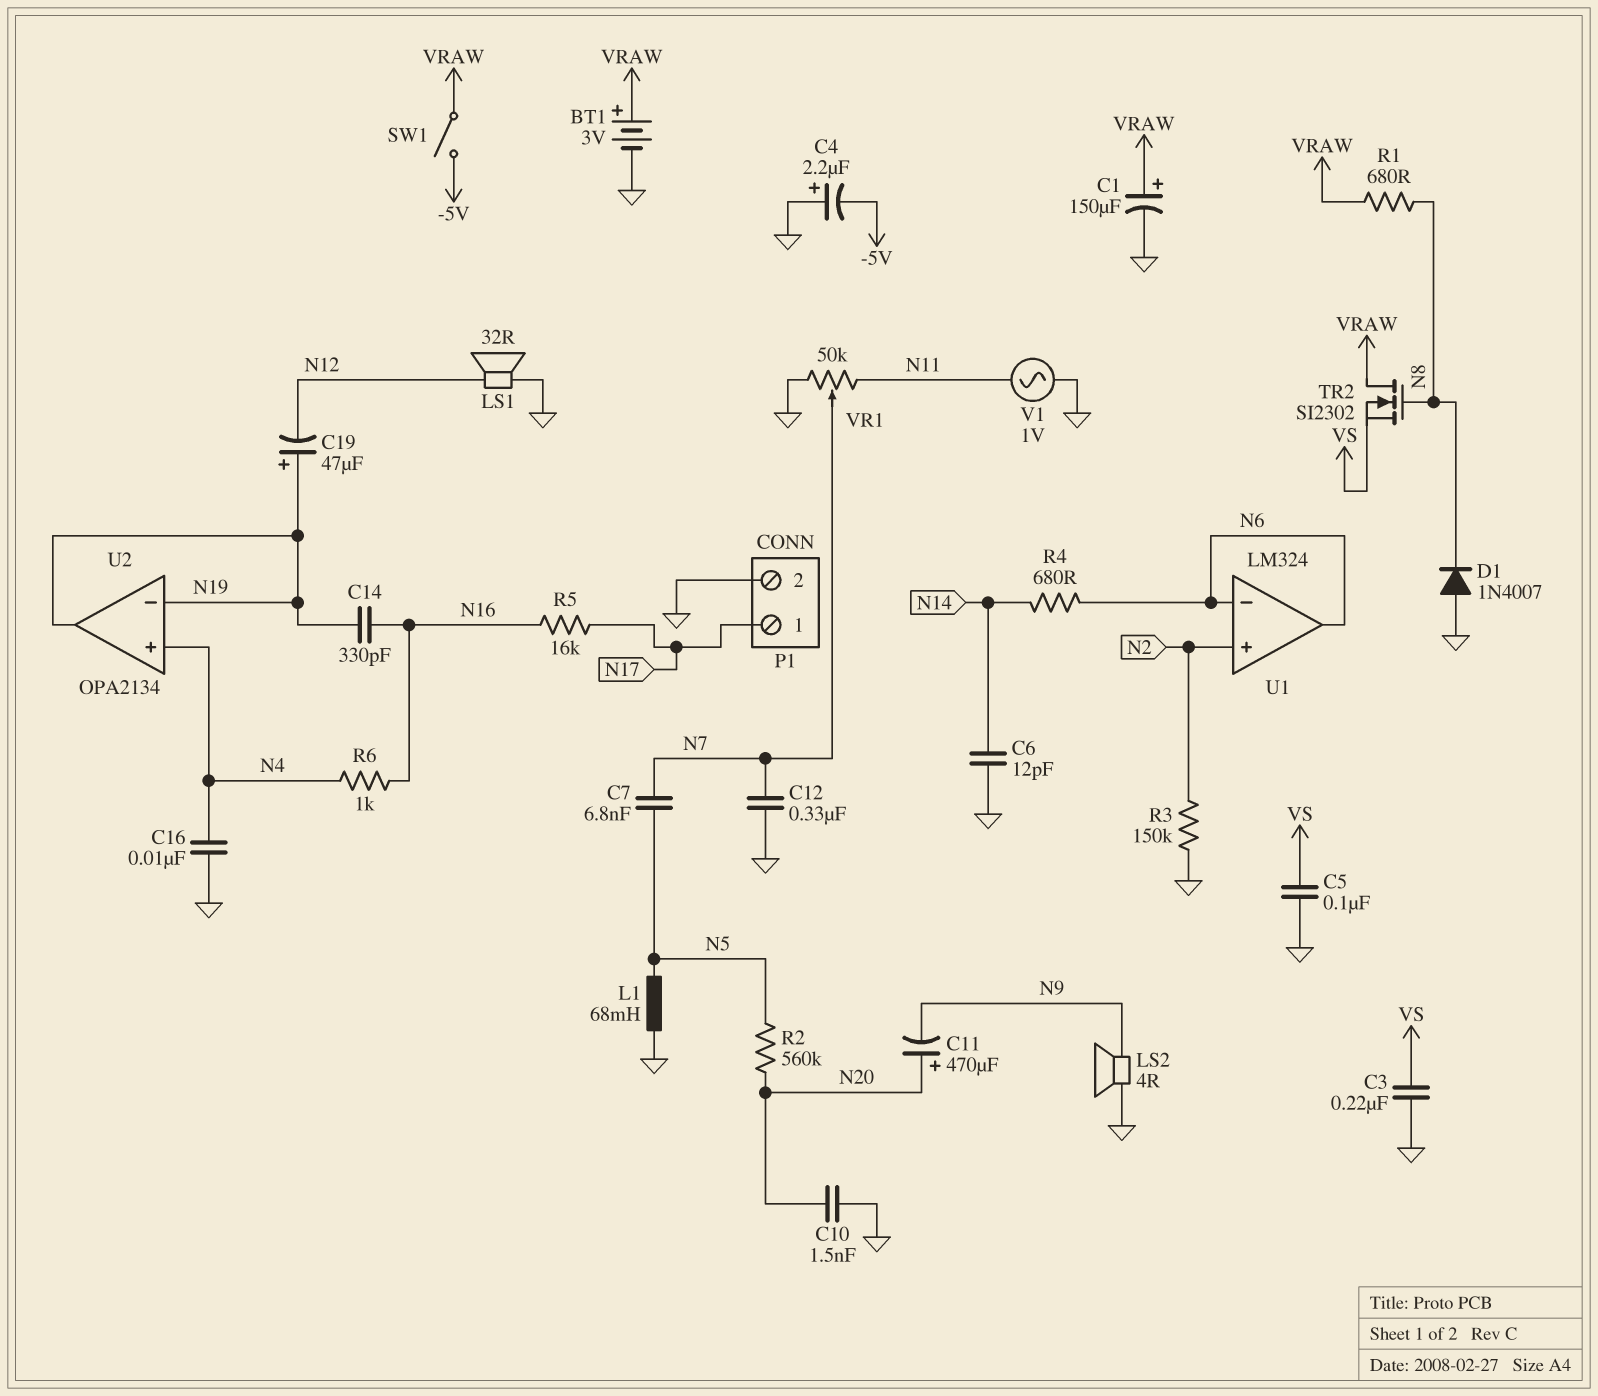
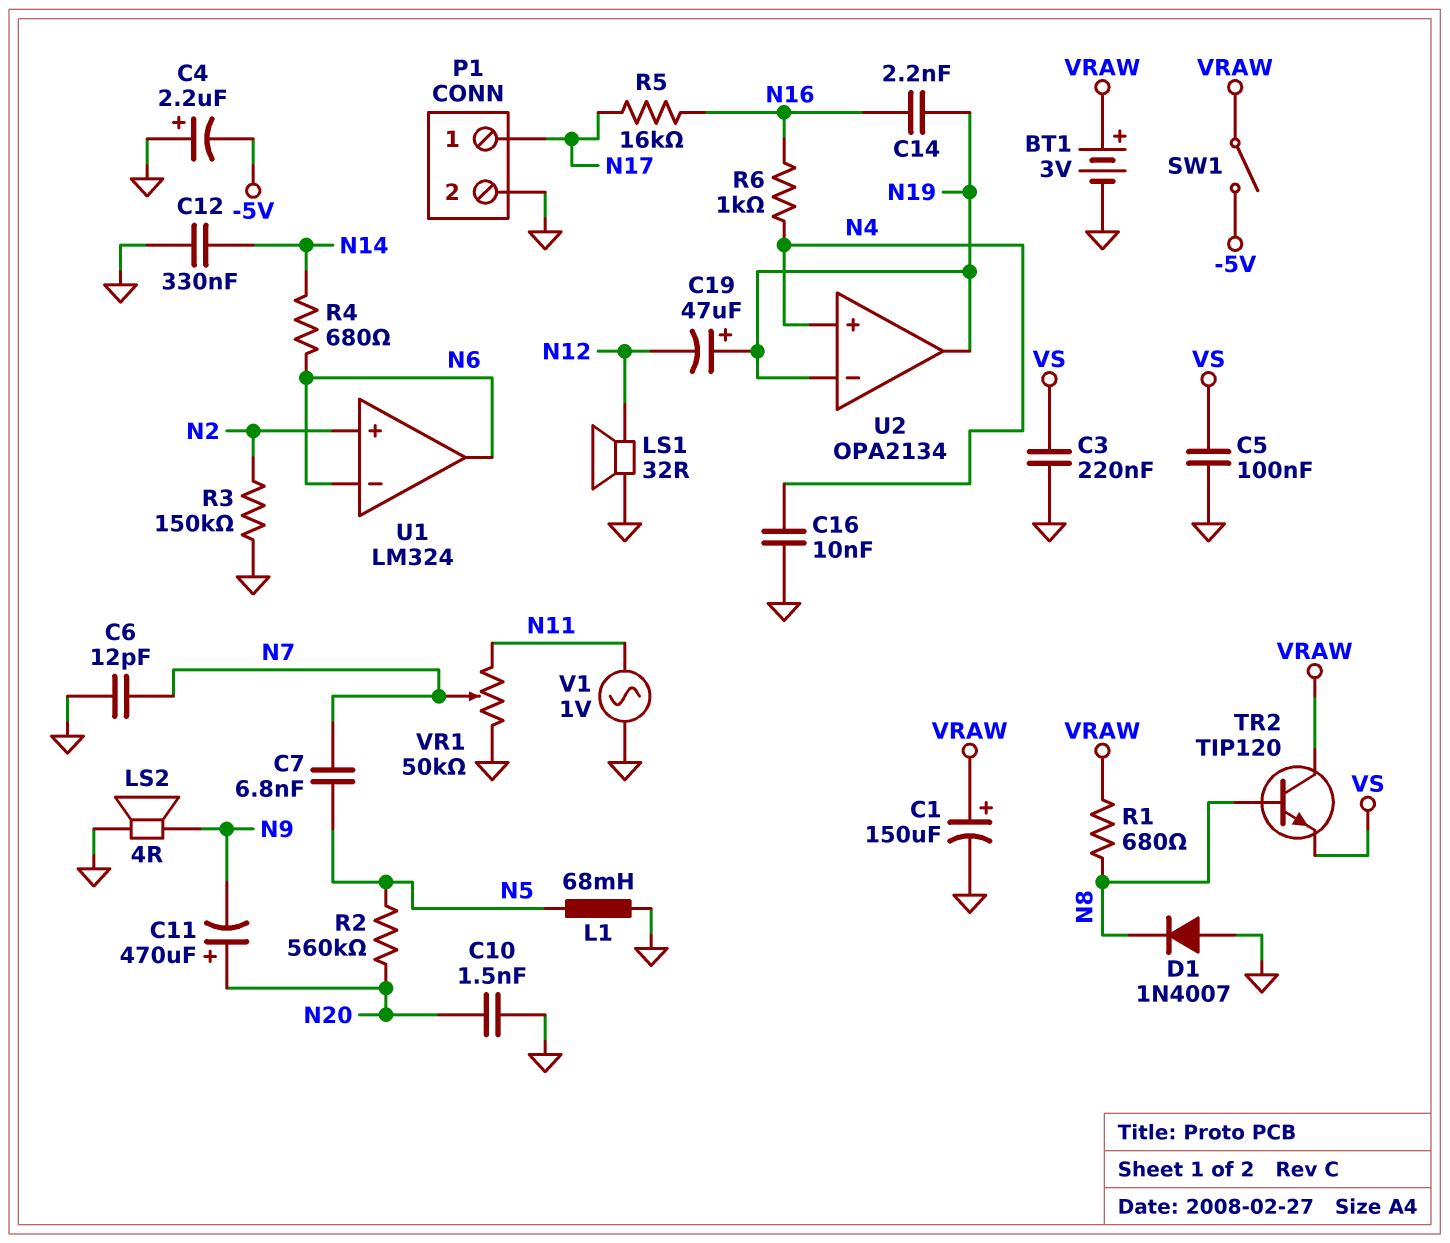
C6: 12pF (GND, N14) -> 12pF (GND, N7)
C12: 330nF (GND, N7) -> 330nF (GND, N14)
C14: 330pF (N16, N19) -> 2.2nF (N16, N19)
TR2: NMOS SI2302 (G N8, D VRAW, S VS) -> NPN TIP120 (B N8, C VRAW, E VS)

